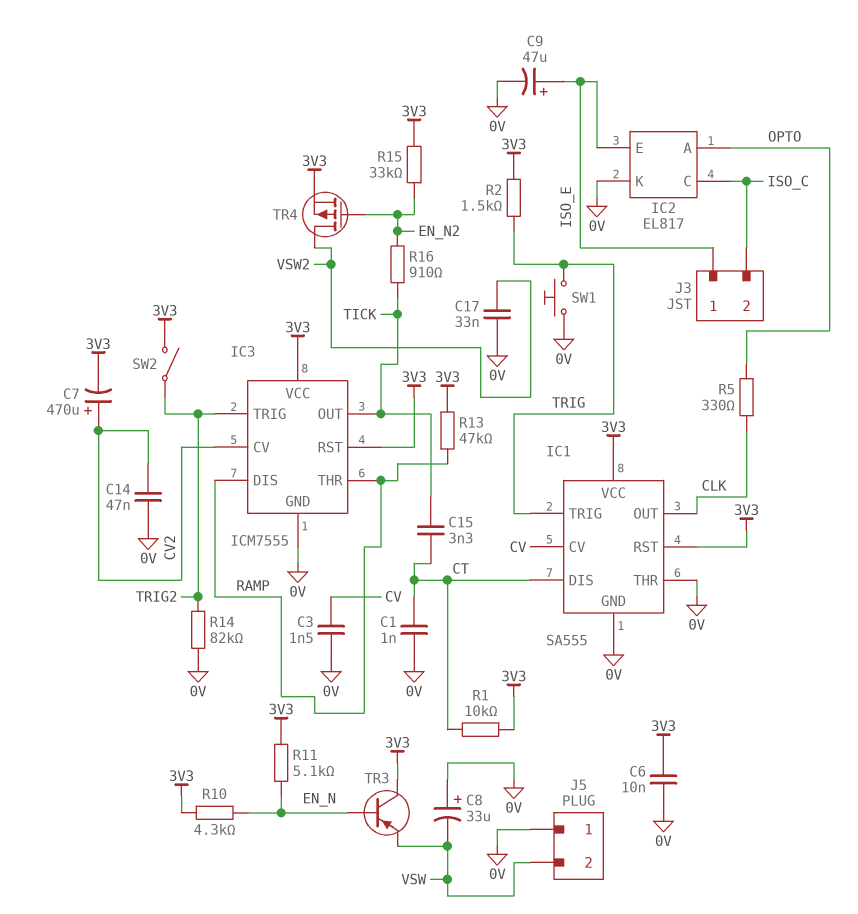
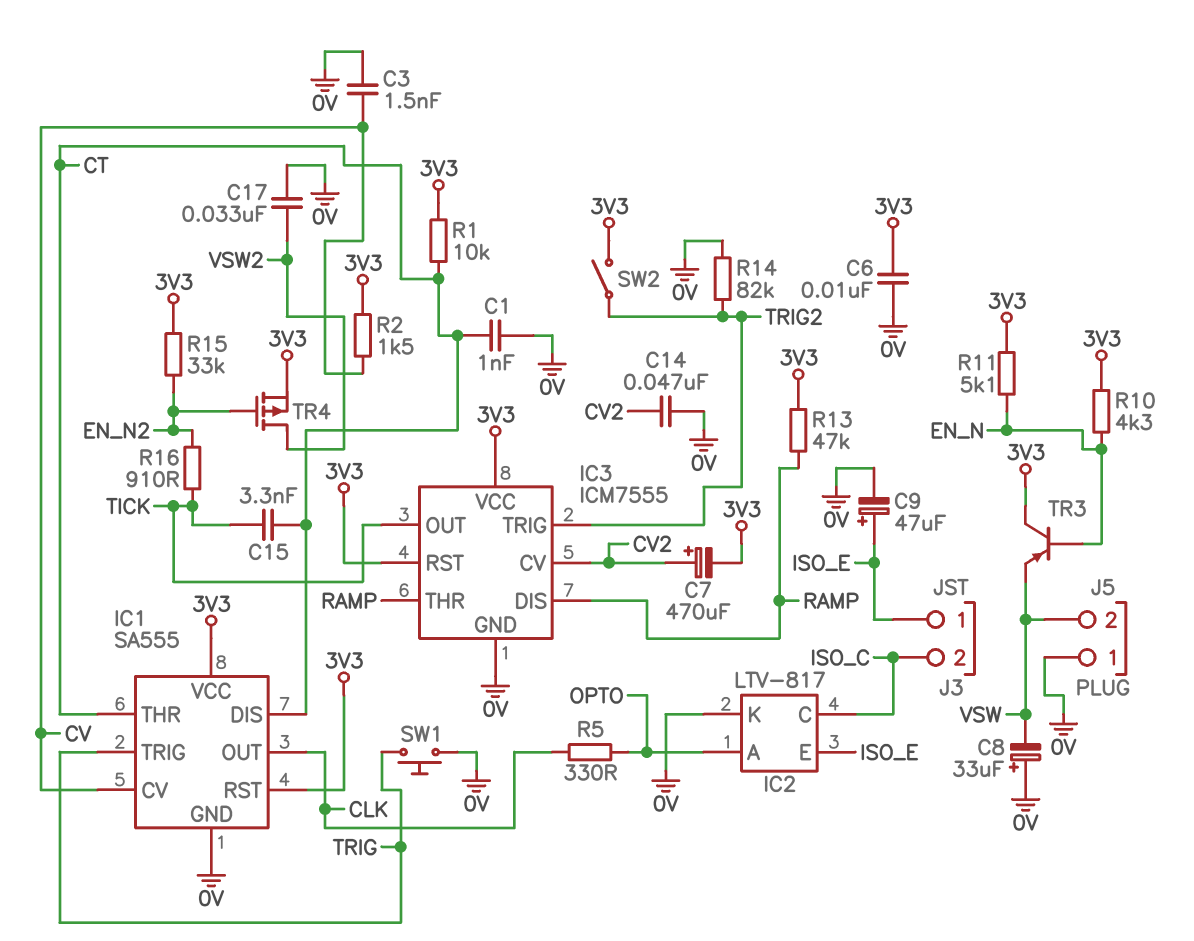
IC1 pin THR: 0V -> CT
IC2: EL817 -> LTV-817
R2: 1.5k (3V3, TRIG) -> 1.5k (3V3, CV)

